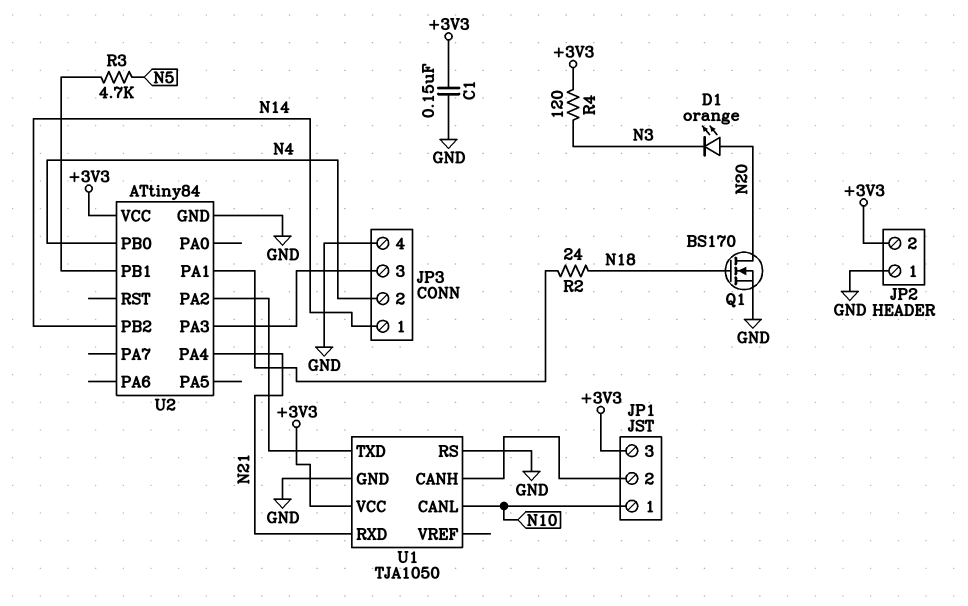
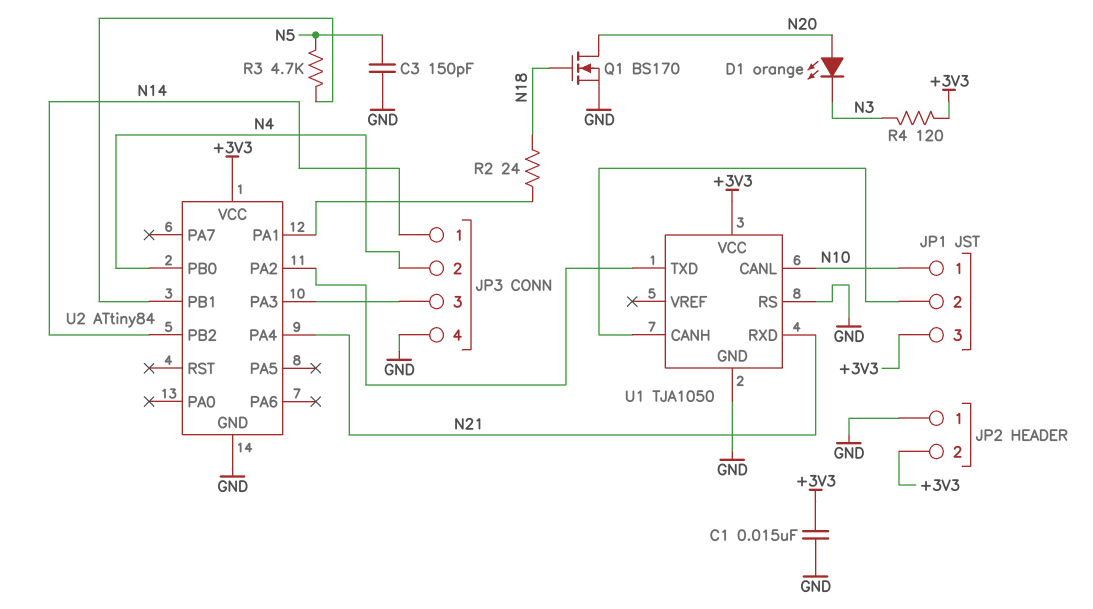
C1: 150nF (+3V3, GND) -> 15nF (+3V3, GND)
C3: none -> 150pF (GND, N5)

